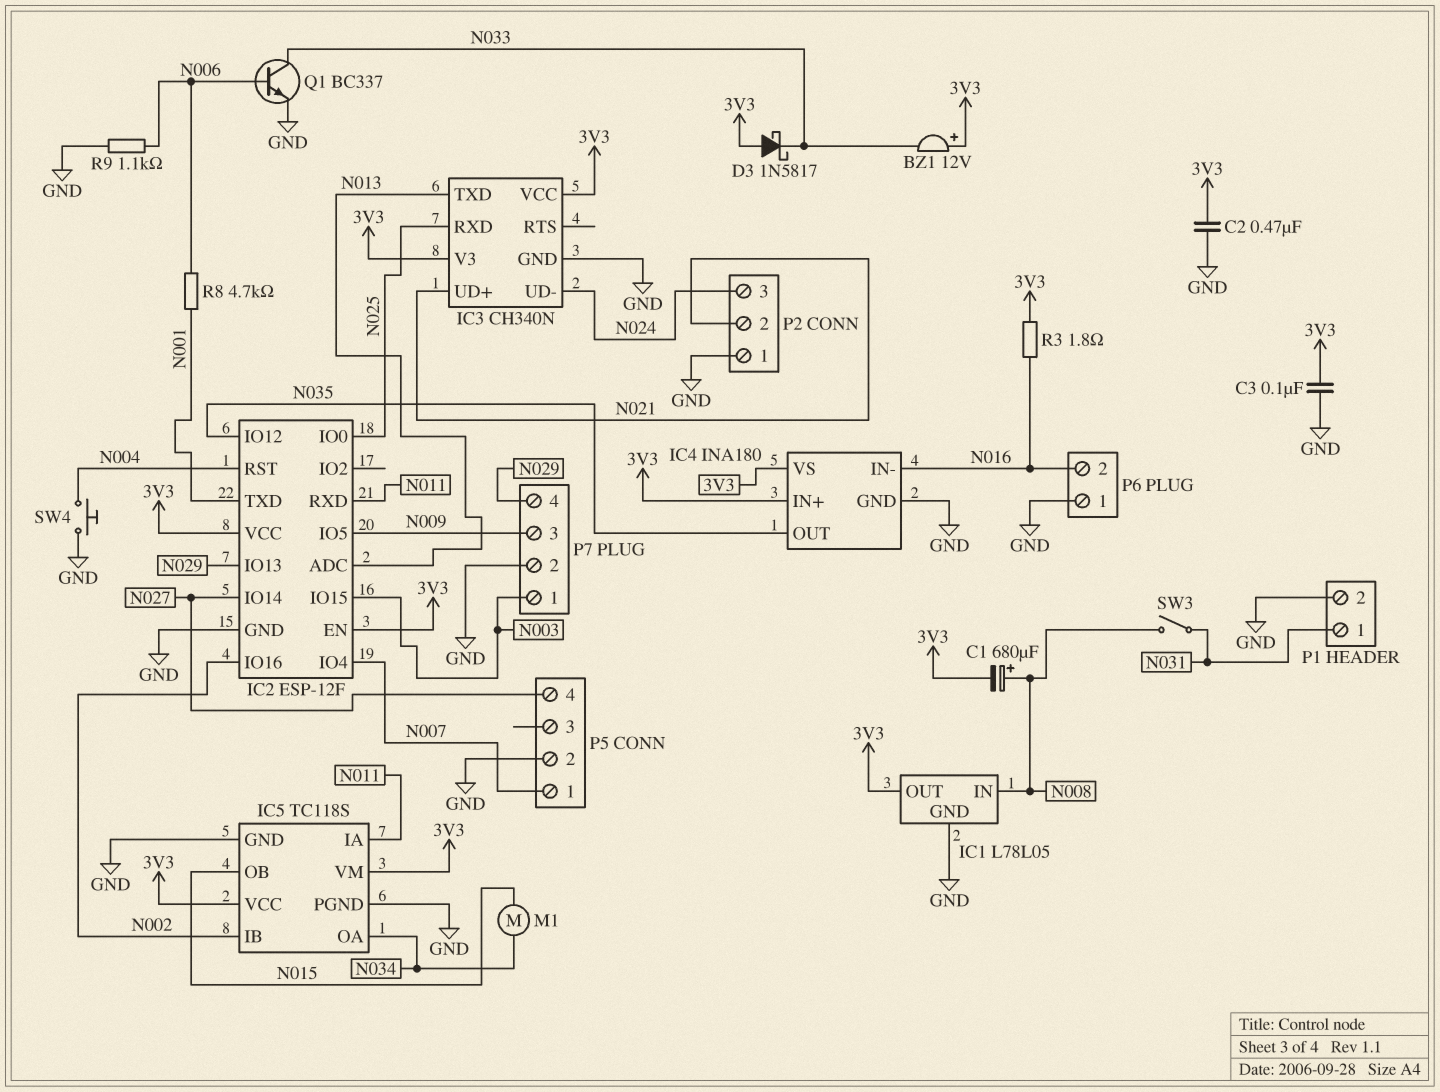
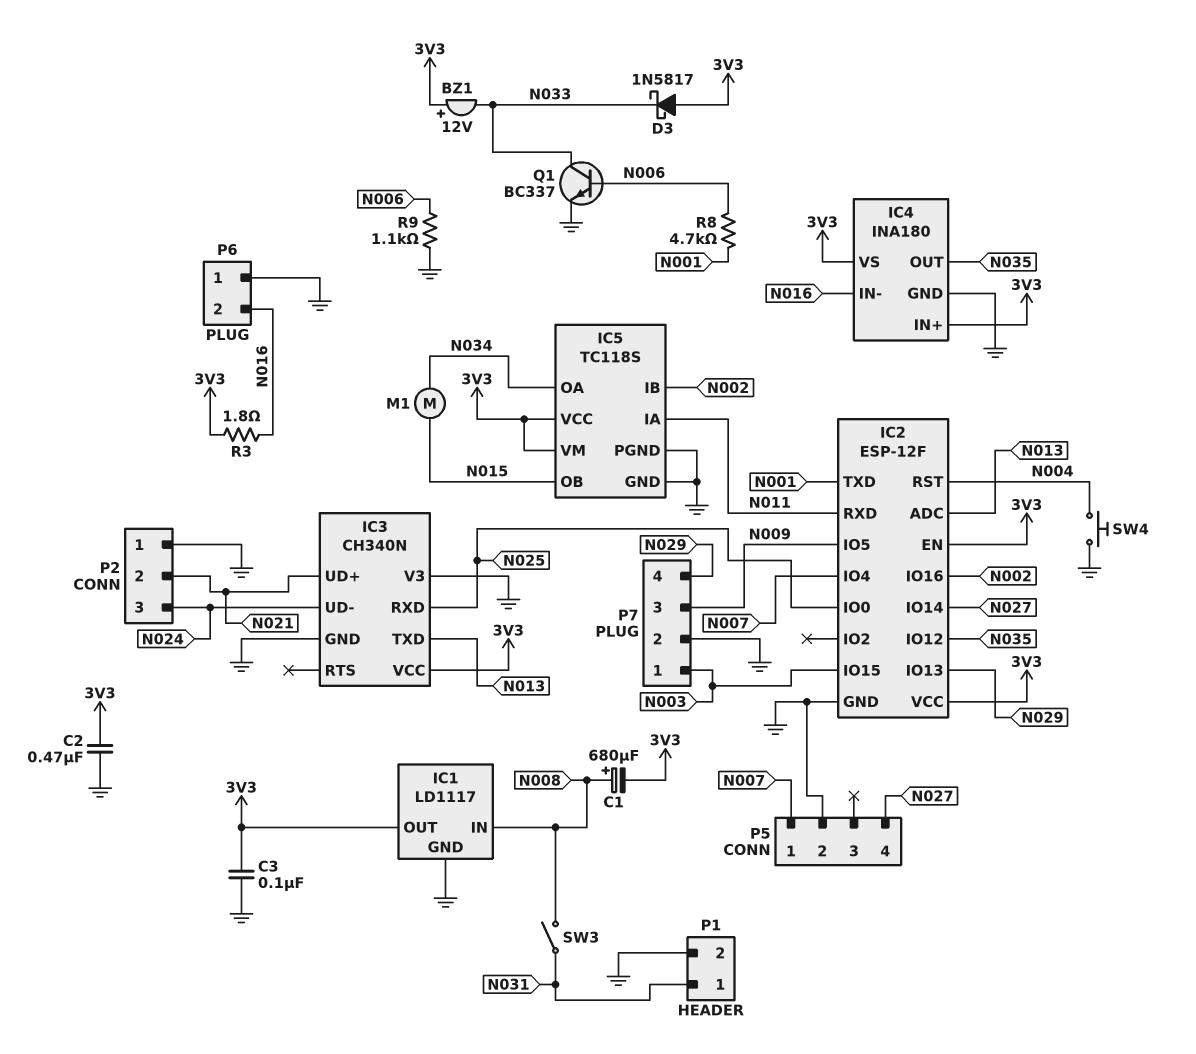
IC1: L78L05 -> LD1117
IC3 pin V3: 3V3 -> GND

